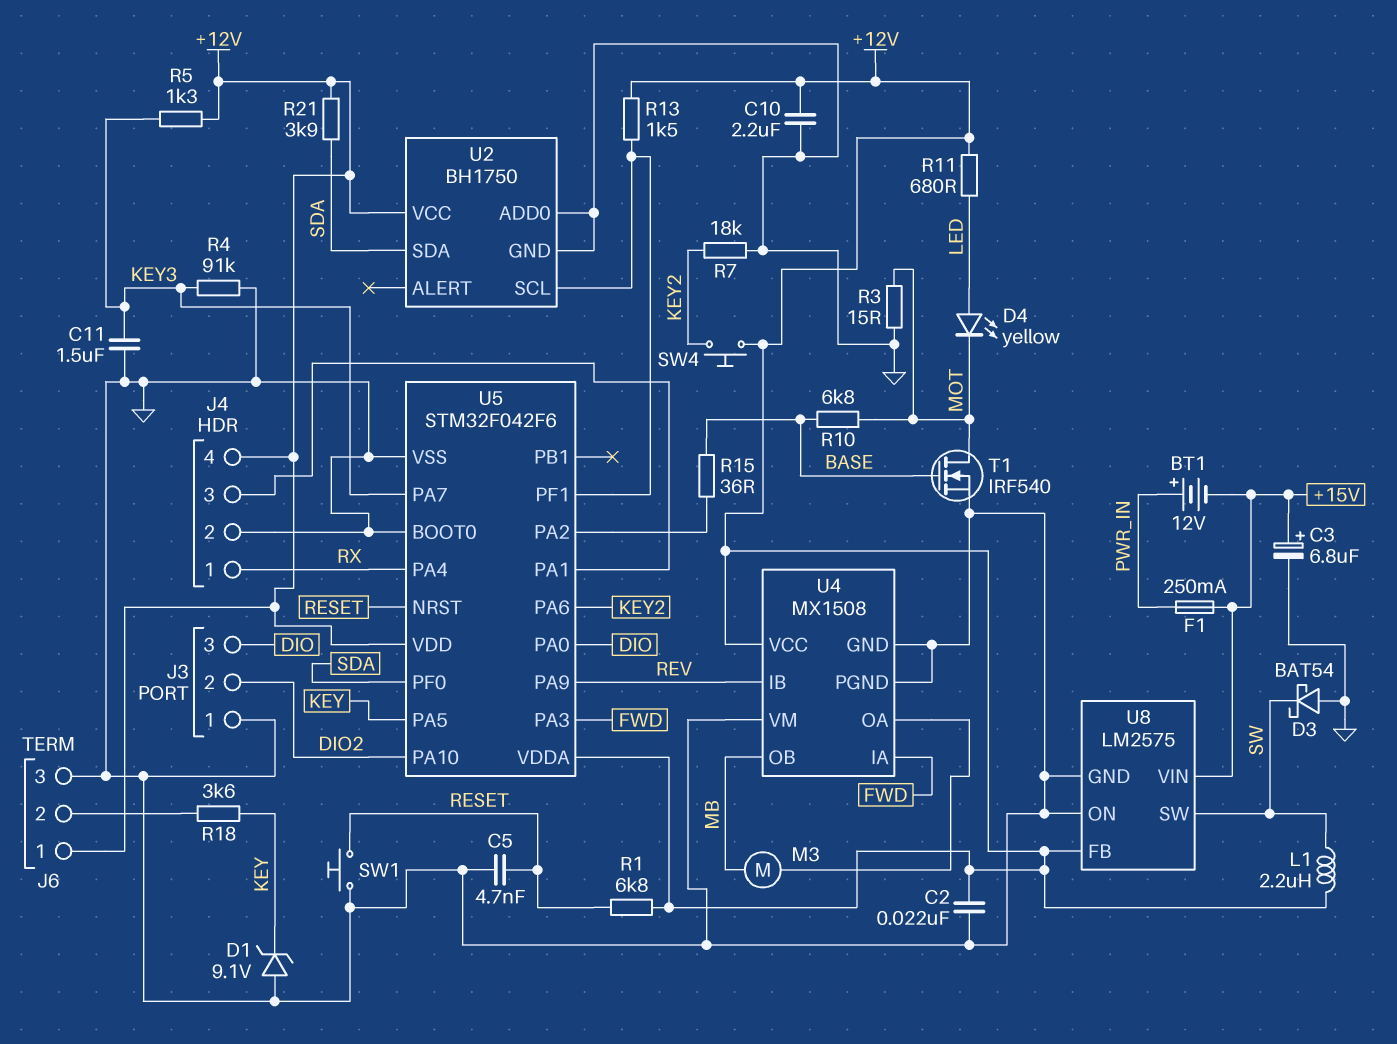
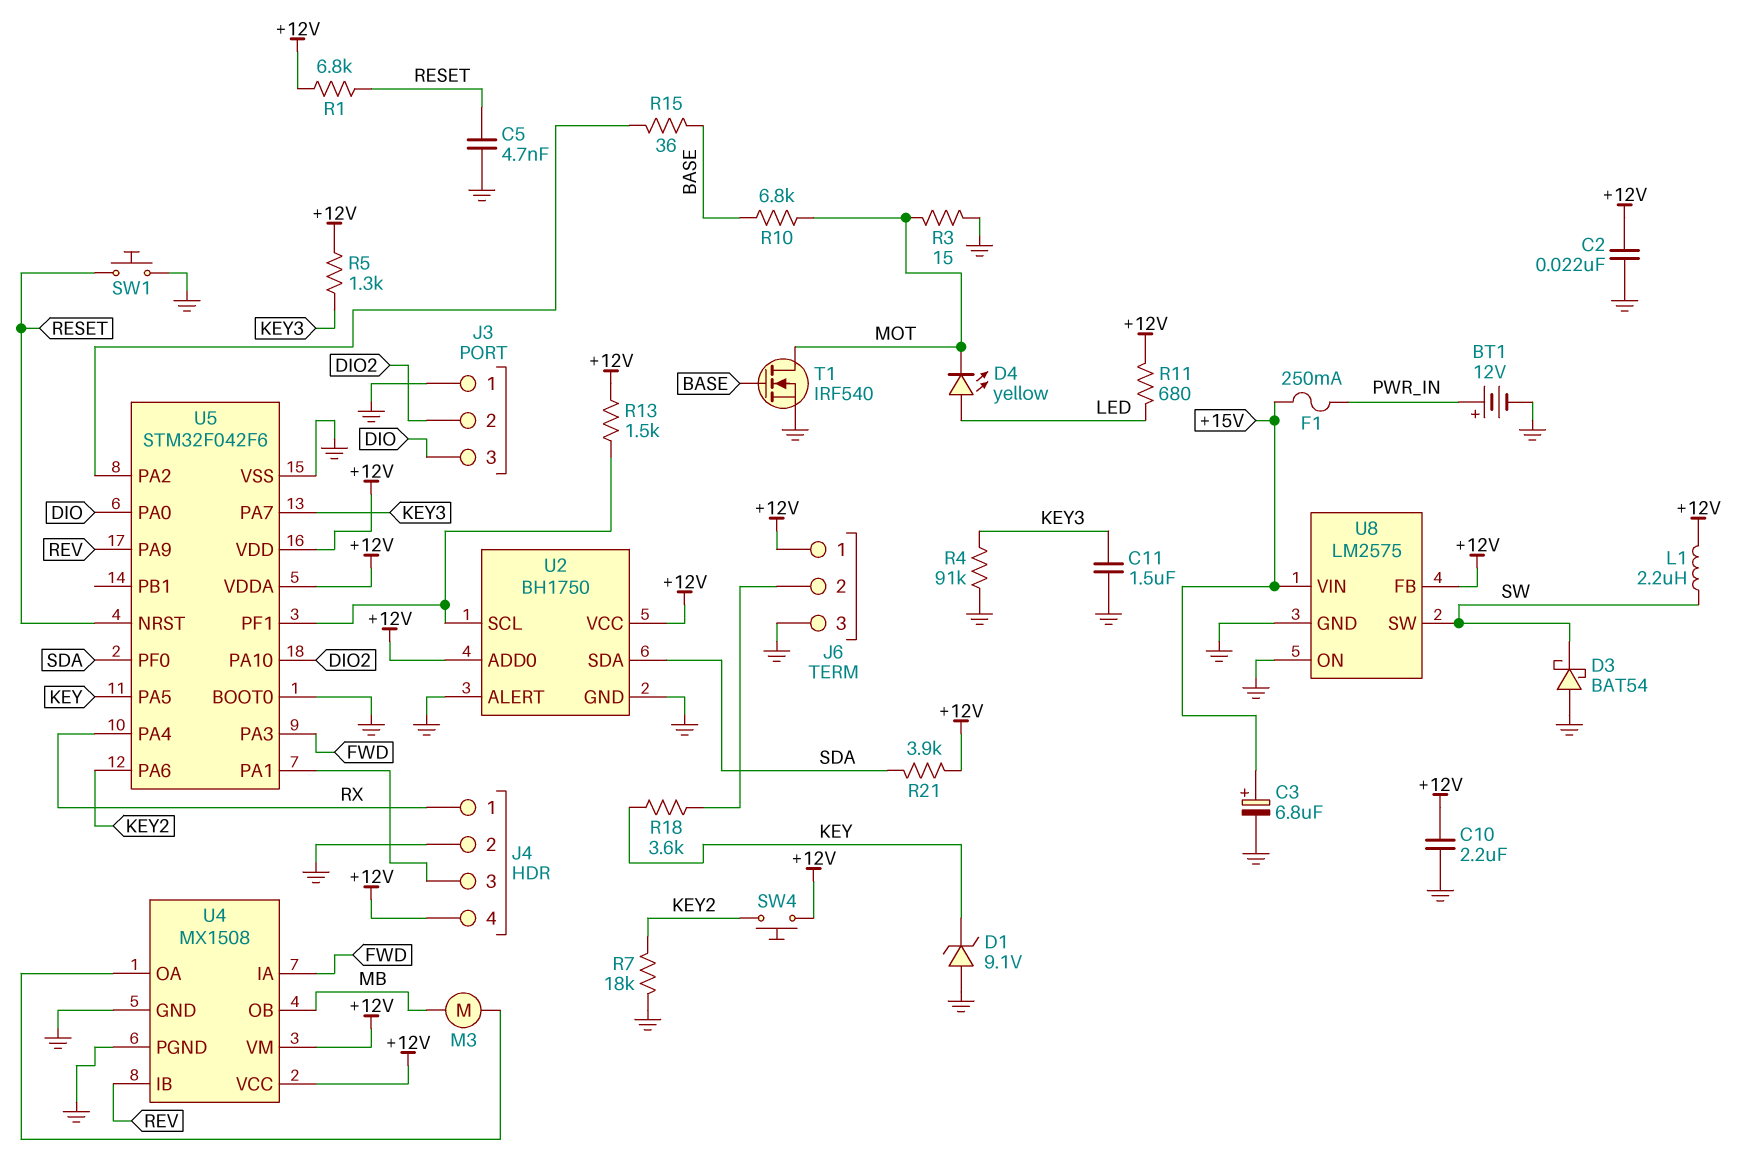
BT1: 12V (plus PWR_IN, minus +15V) -> 12V (plus PWR_IN, minus GND)
U2 pin ADD0: GND -> +12V
U2 pin ALERT: none -> GND
U4 pin VM: GND -> +12V

